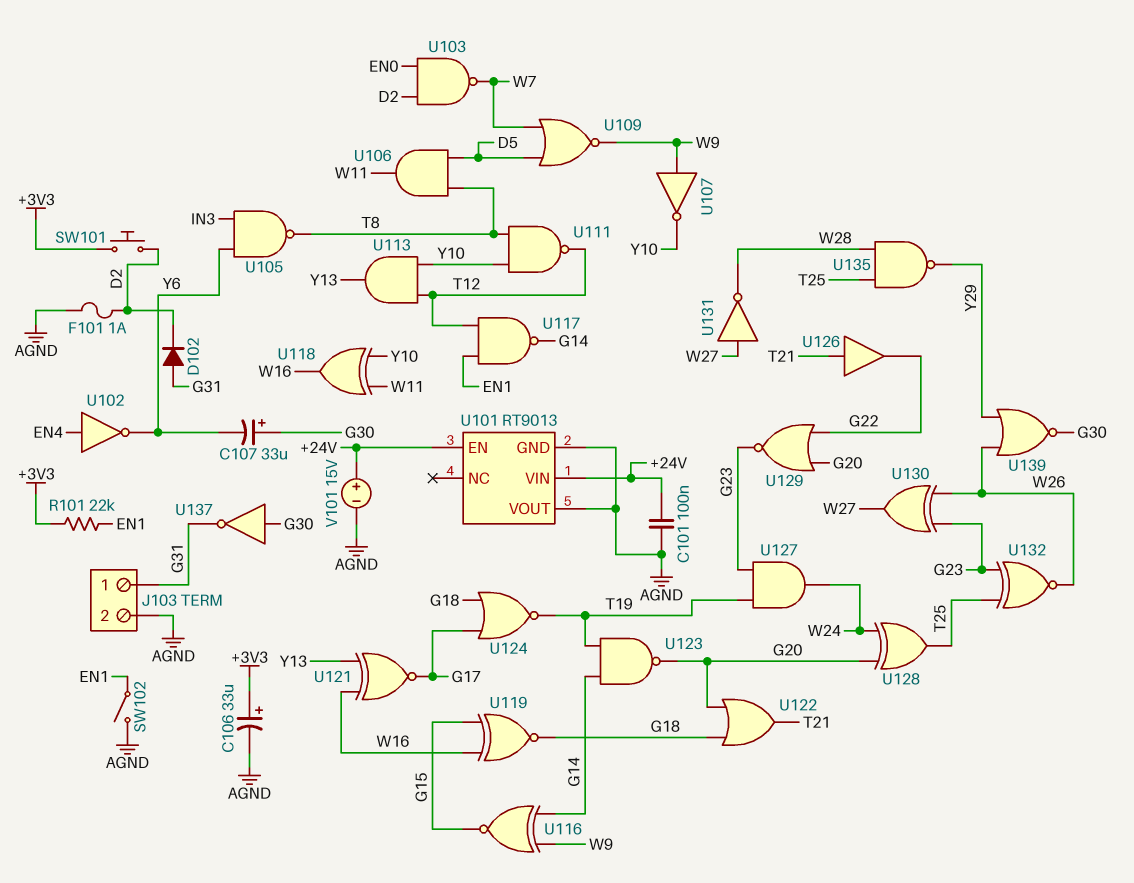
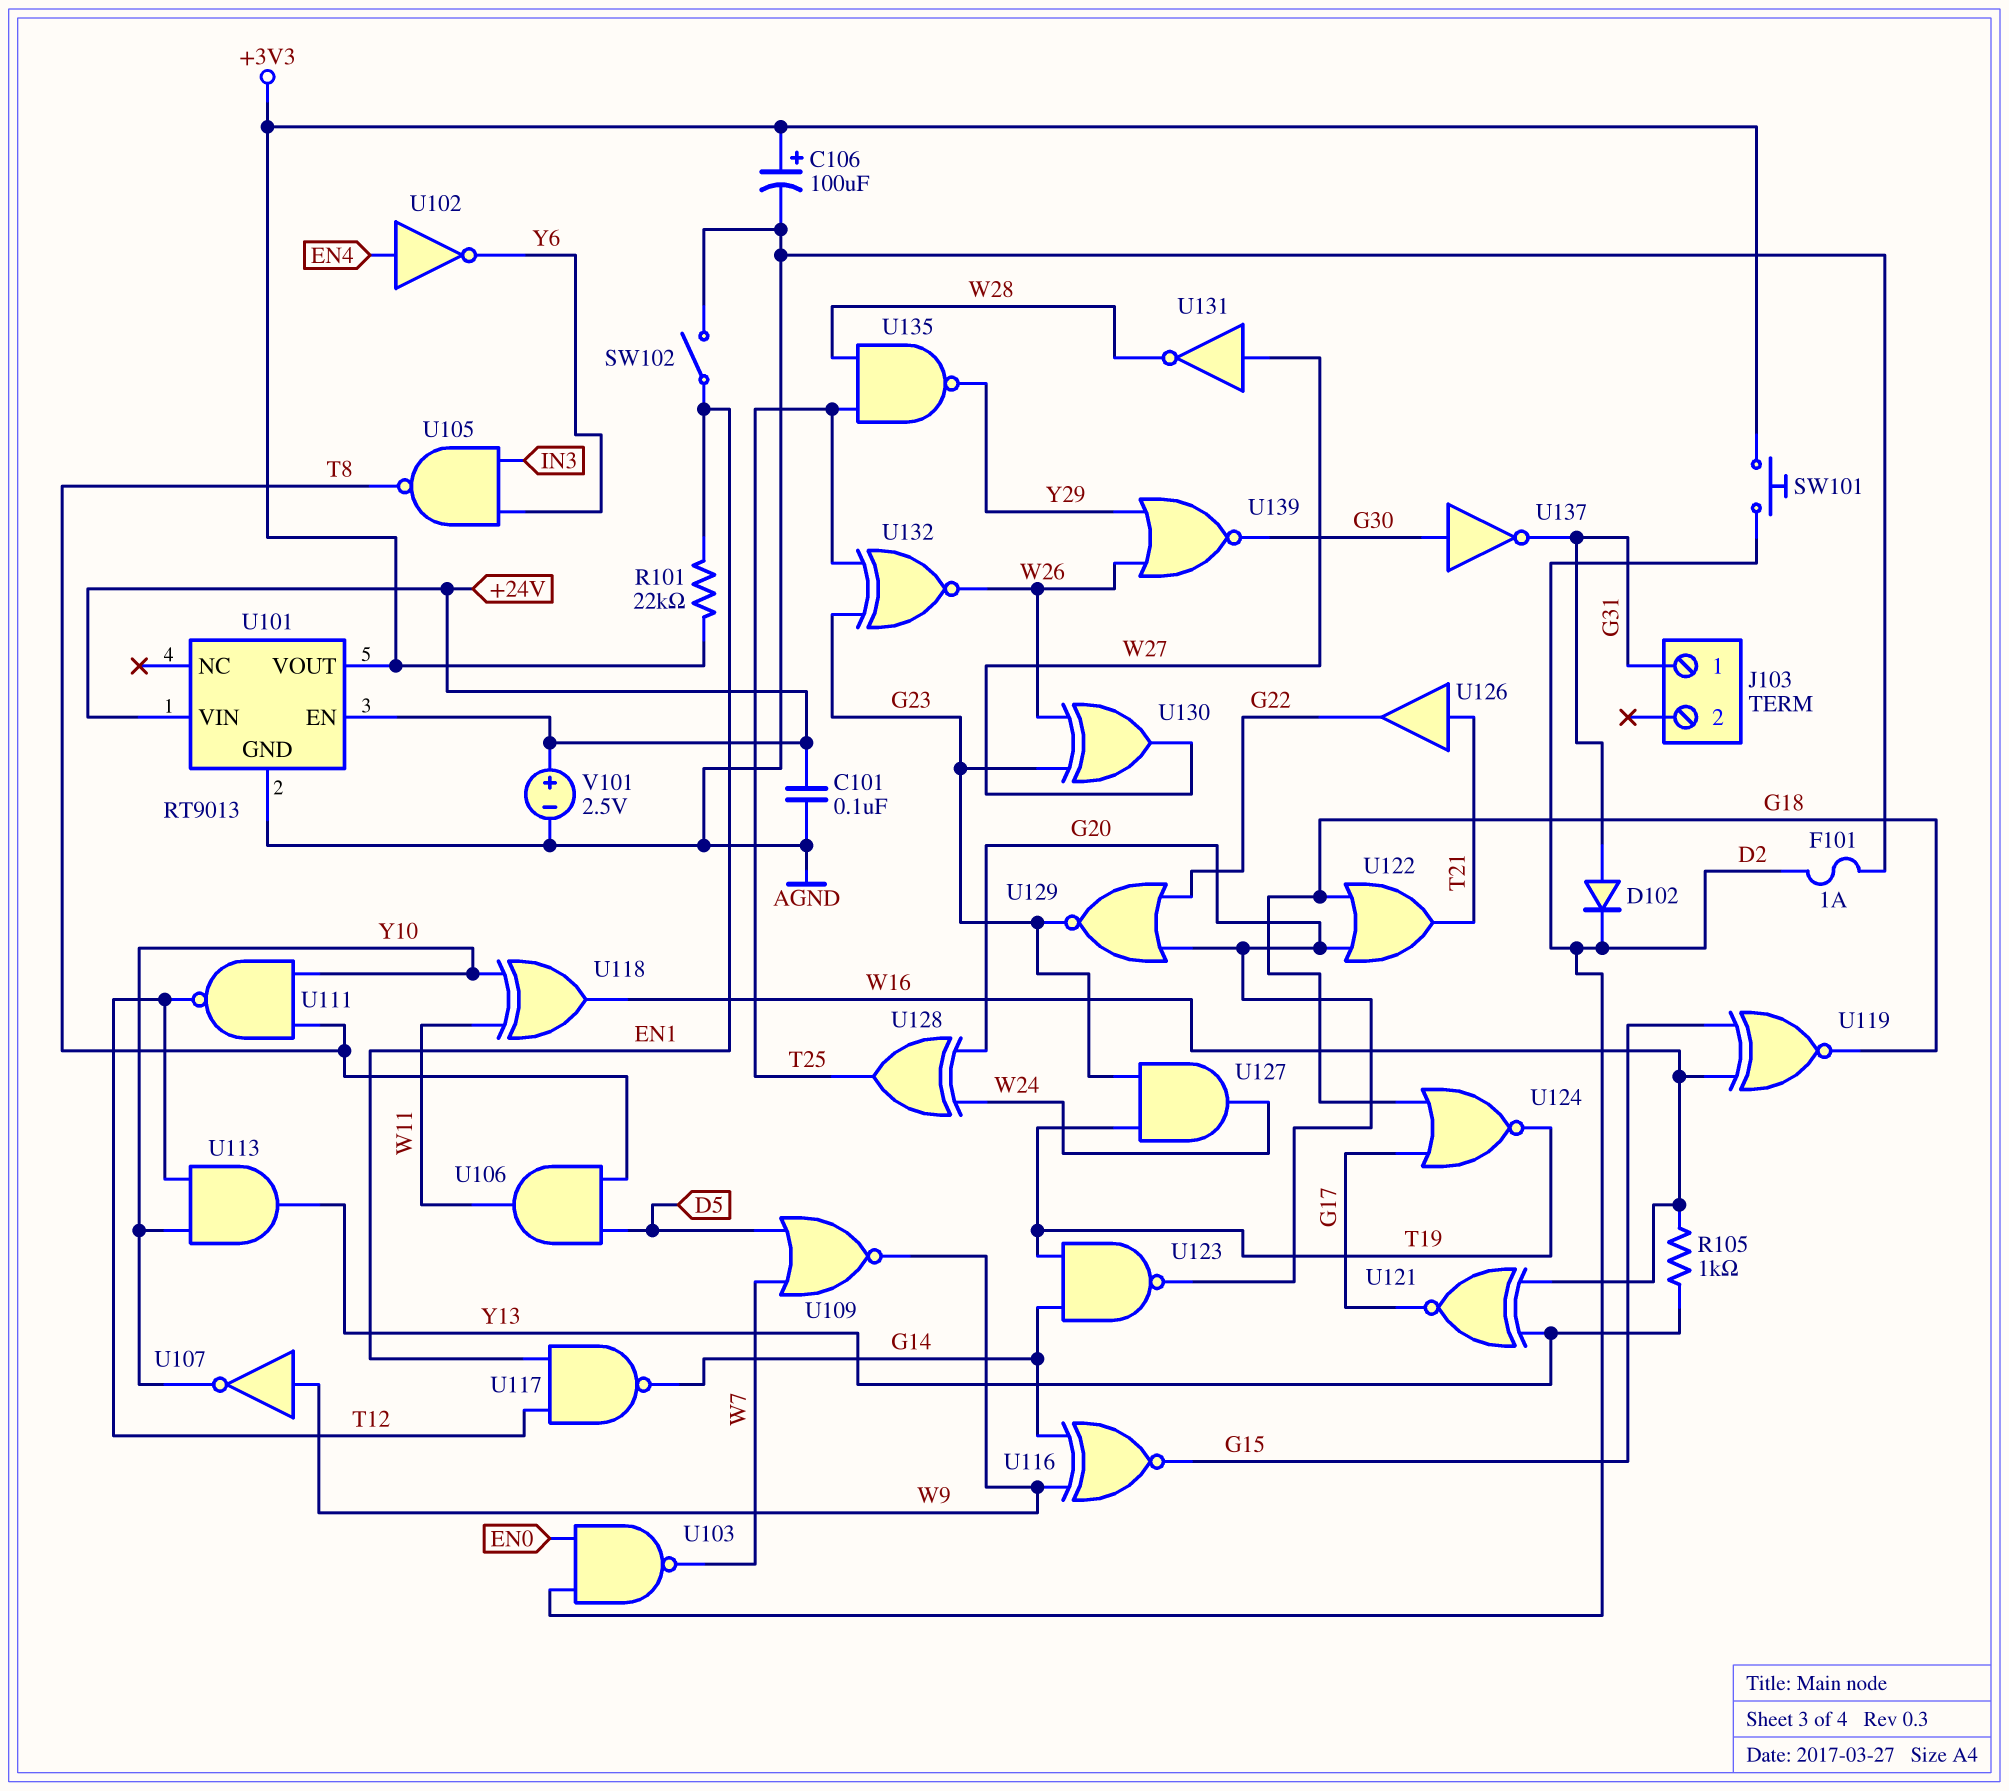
C106: 33uF (plus +3V3, minus AGND) -> 100uF (plus +3V3, minus AGND)
C107: 33uF (plus G30, minus Y6) -> none
J103 pin 2: AGND -> none
R105: none -> 1k (W16, Y13)
U101 pin VOUT: AGND -> +3V3
V101: 15V (plus +24V, minus AGND) -> 2.5V (plus +24V, minus AGND)

